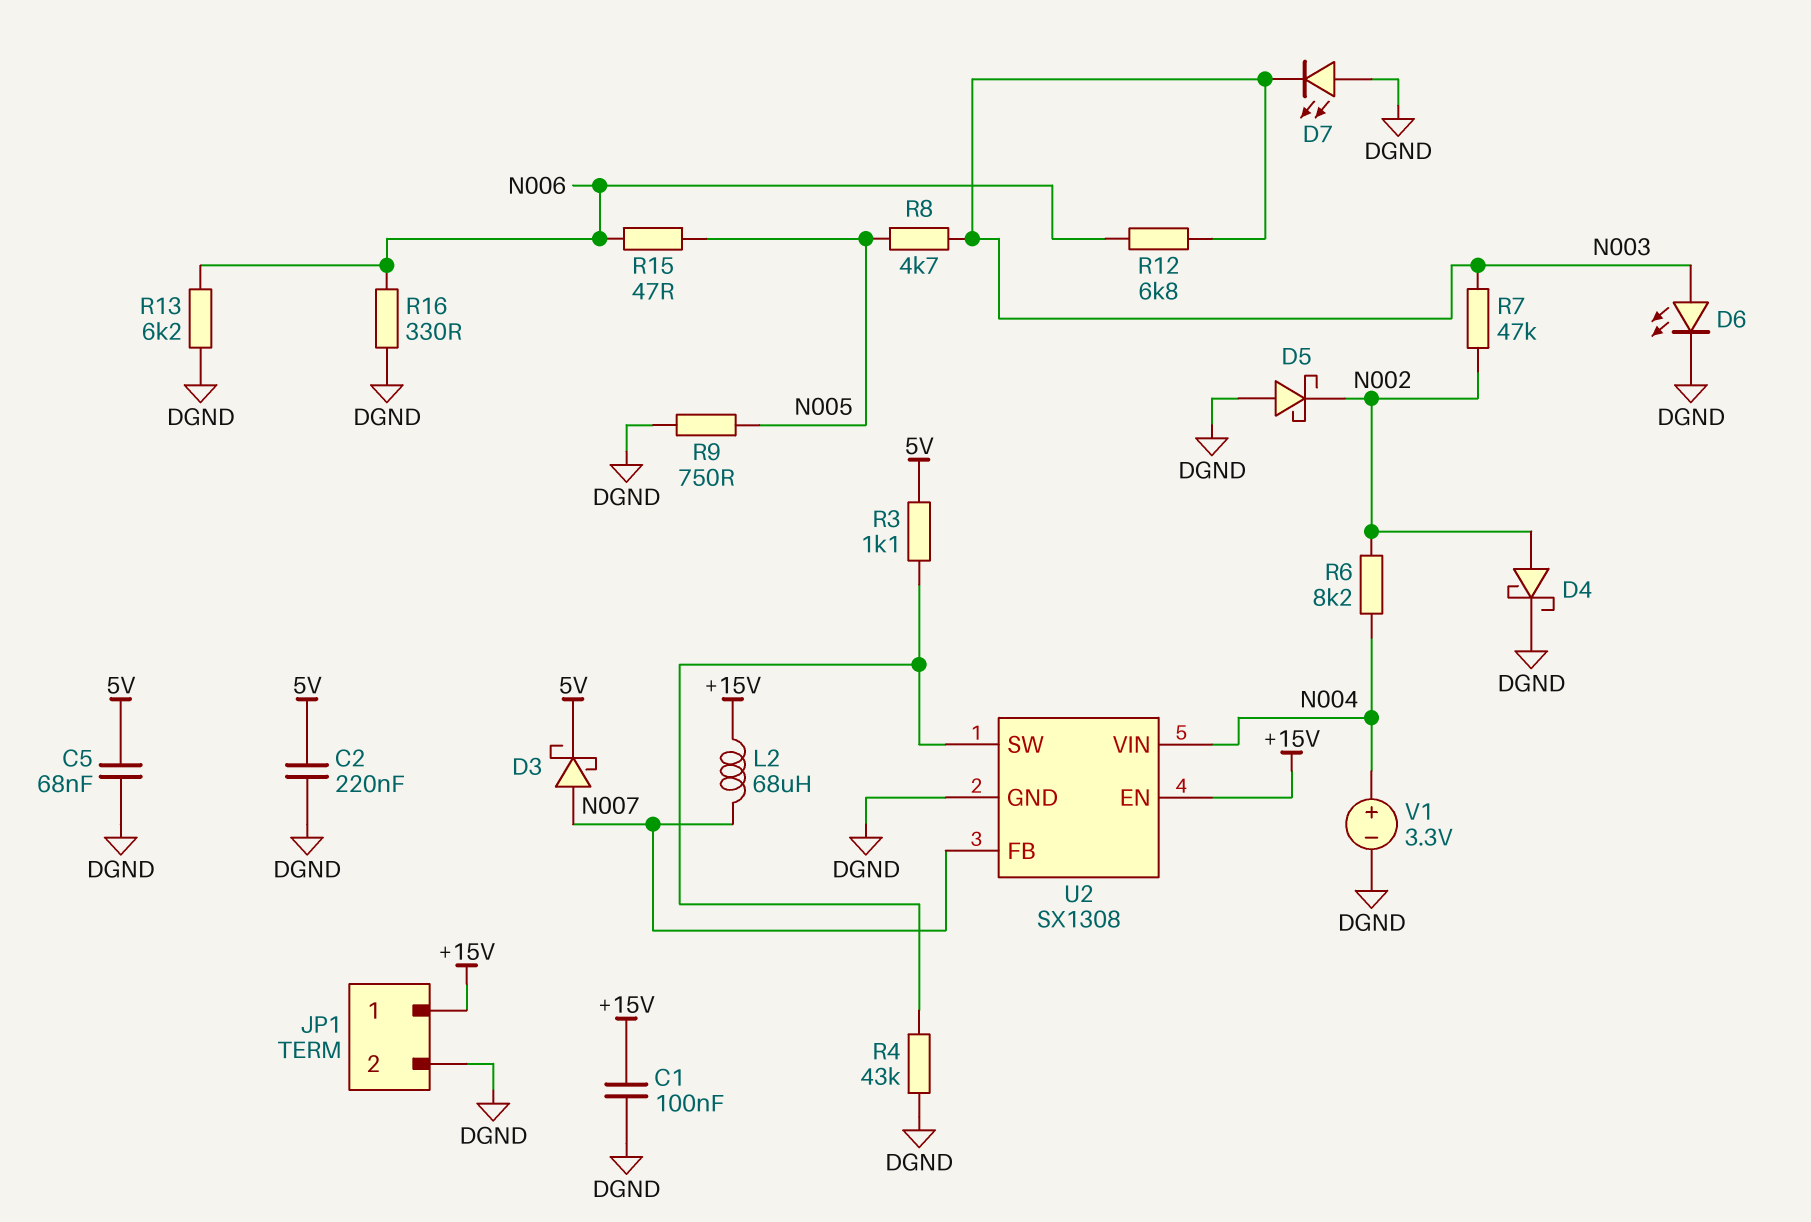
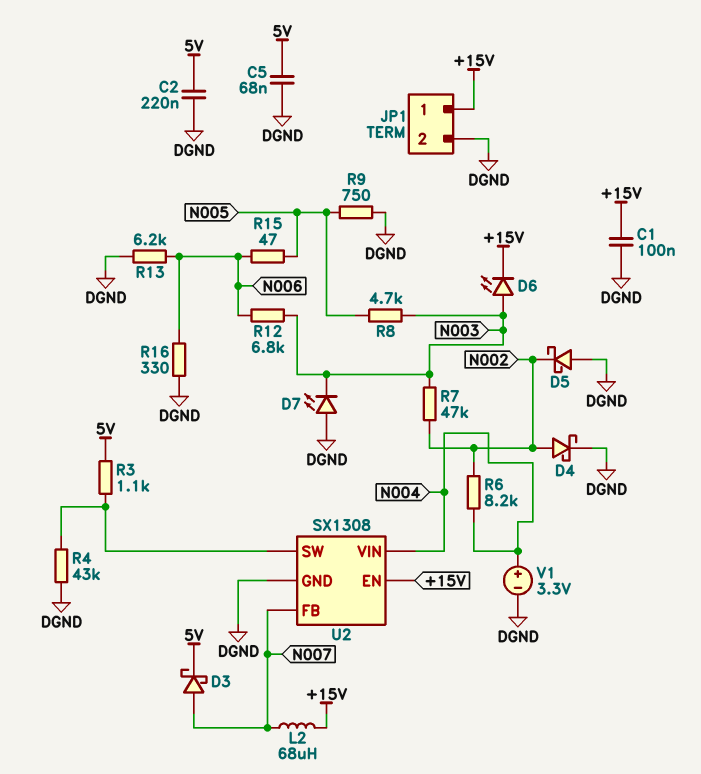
D6: LED (A N003, K DGND) -> LED (A N003, K +15V)

